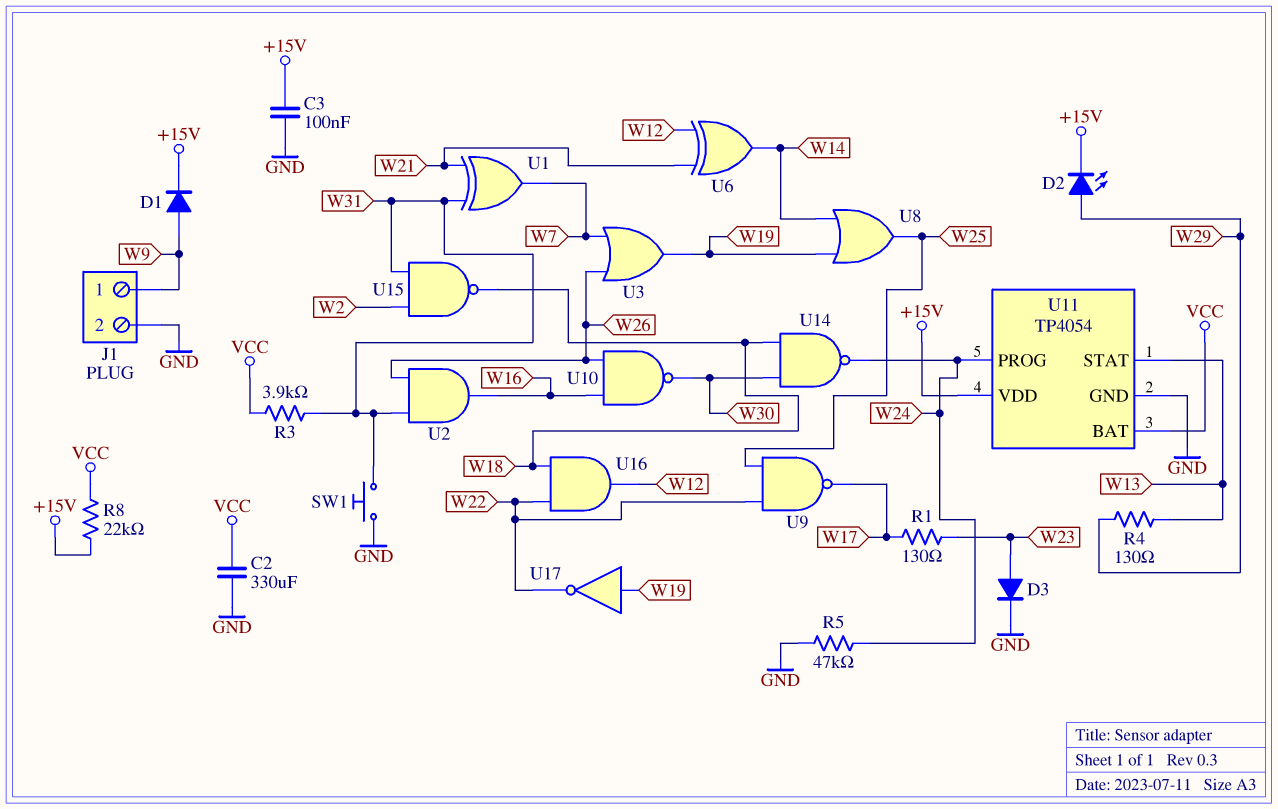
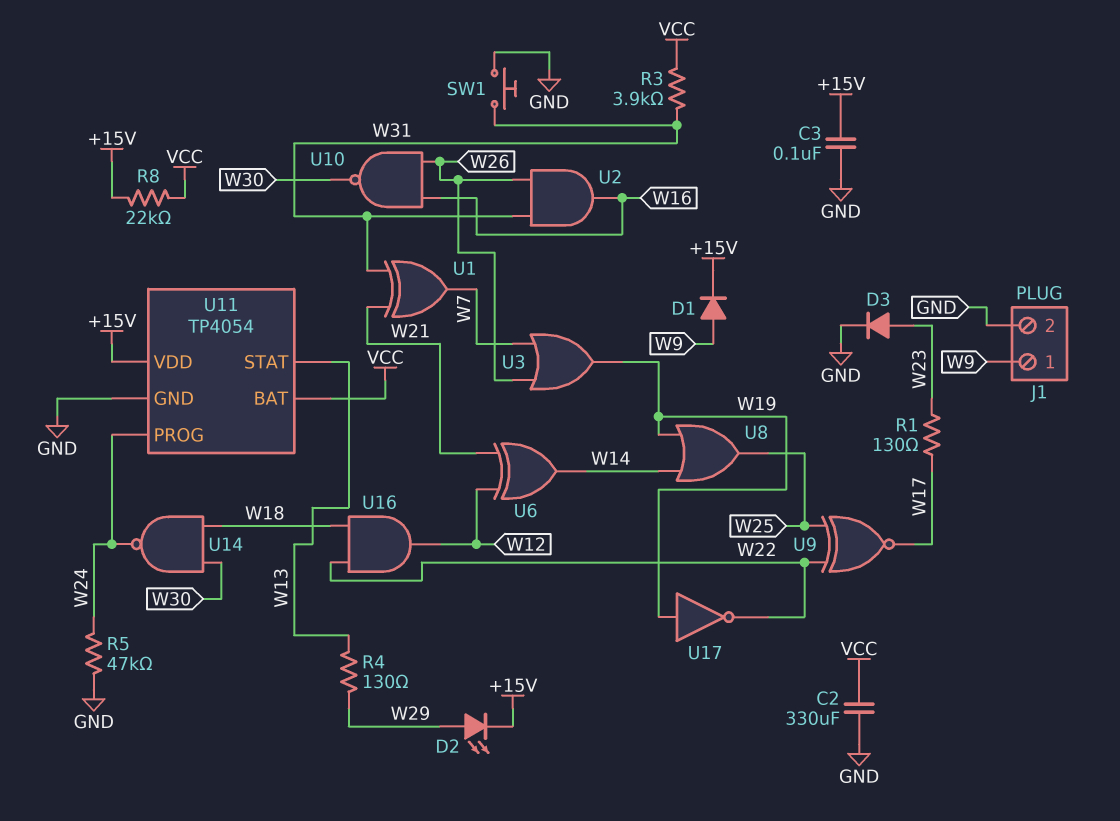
U9: NAND (in W22, in W25, out W17) -> XNOR (in W22, in W25, out W17)
U15: NAND (in W2, in W31, out W18) -> none

